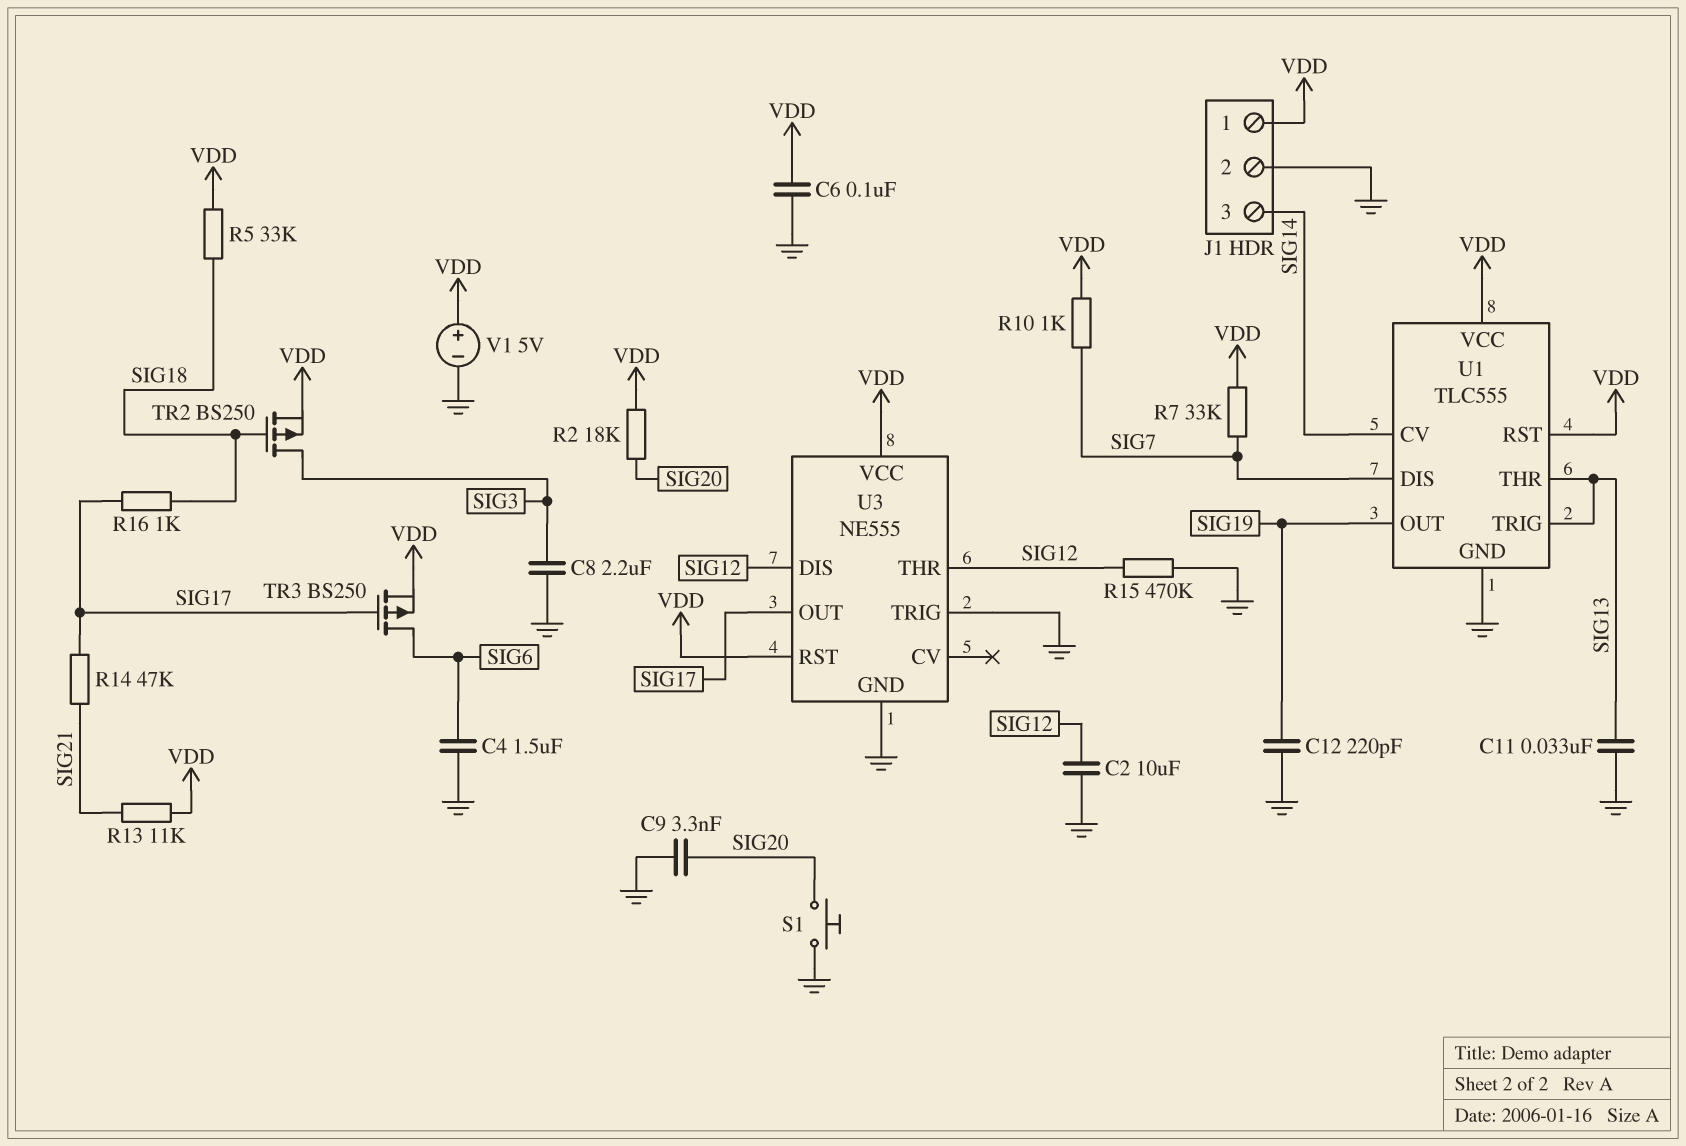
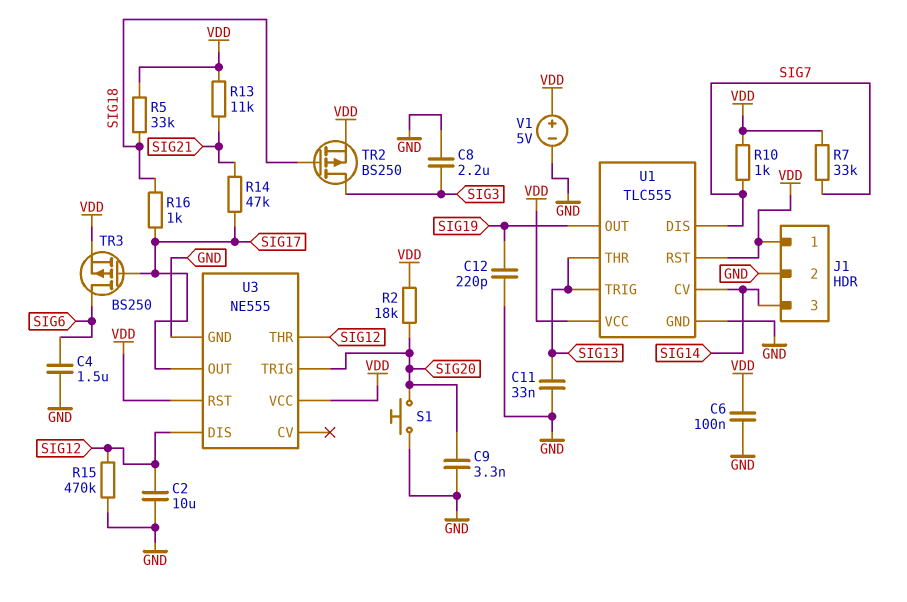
U3 pin TRIG: GND -> SIG20

